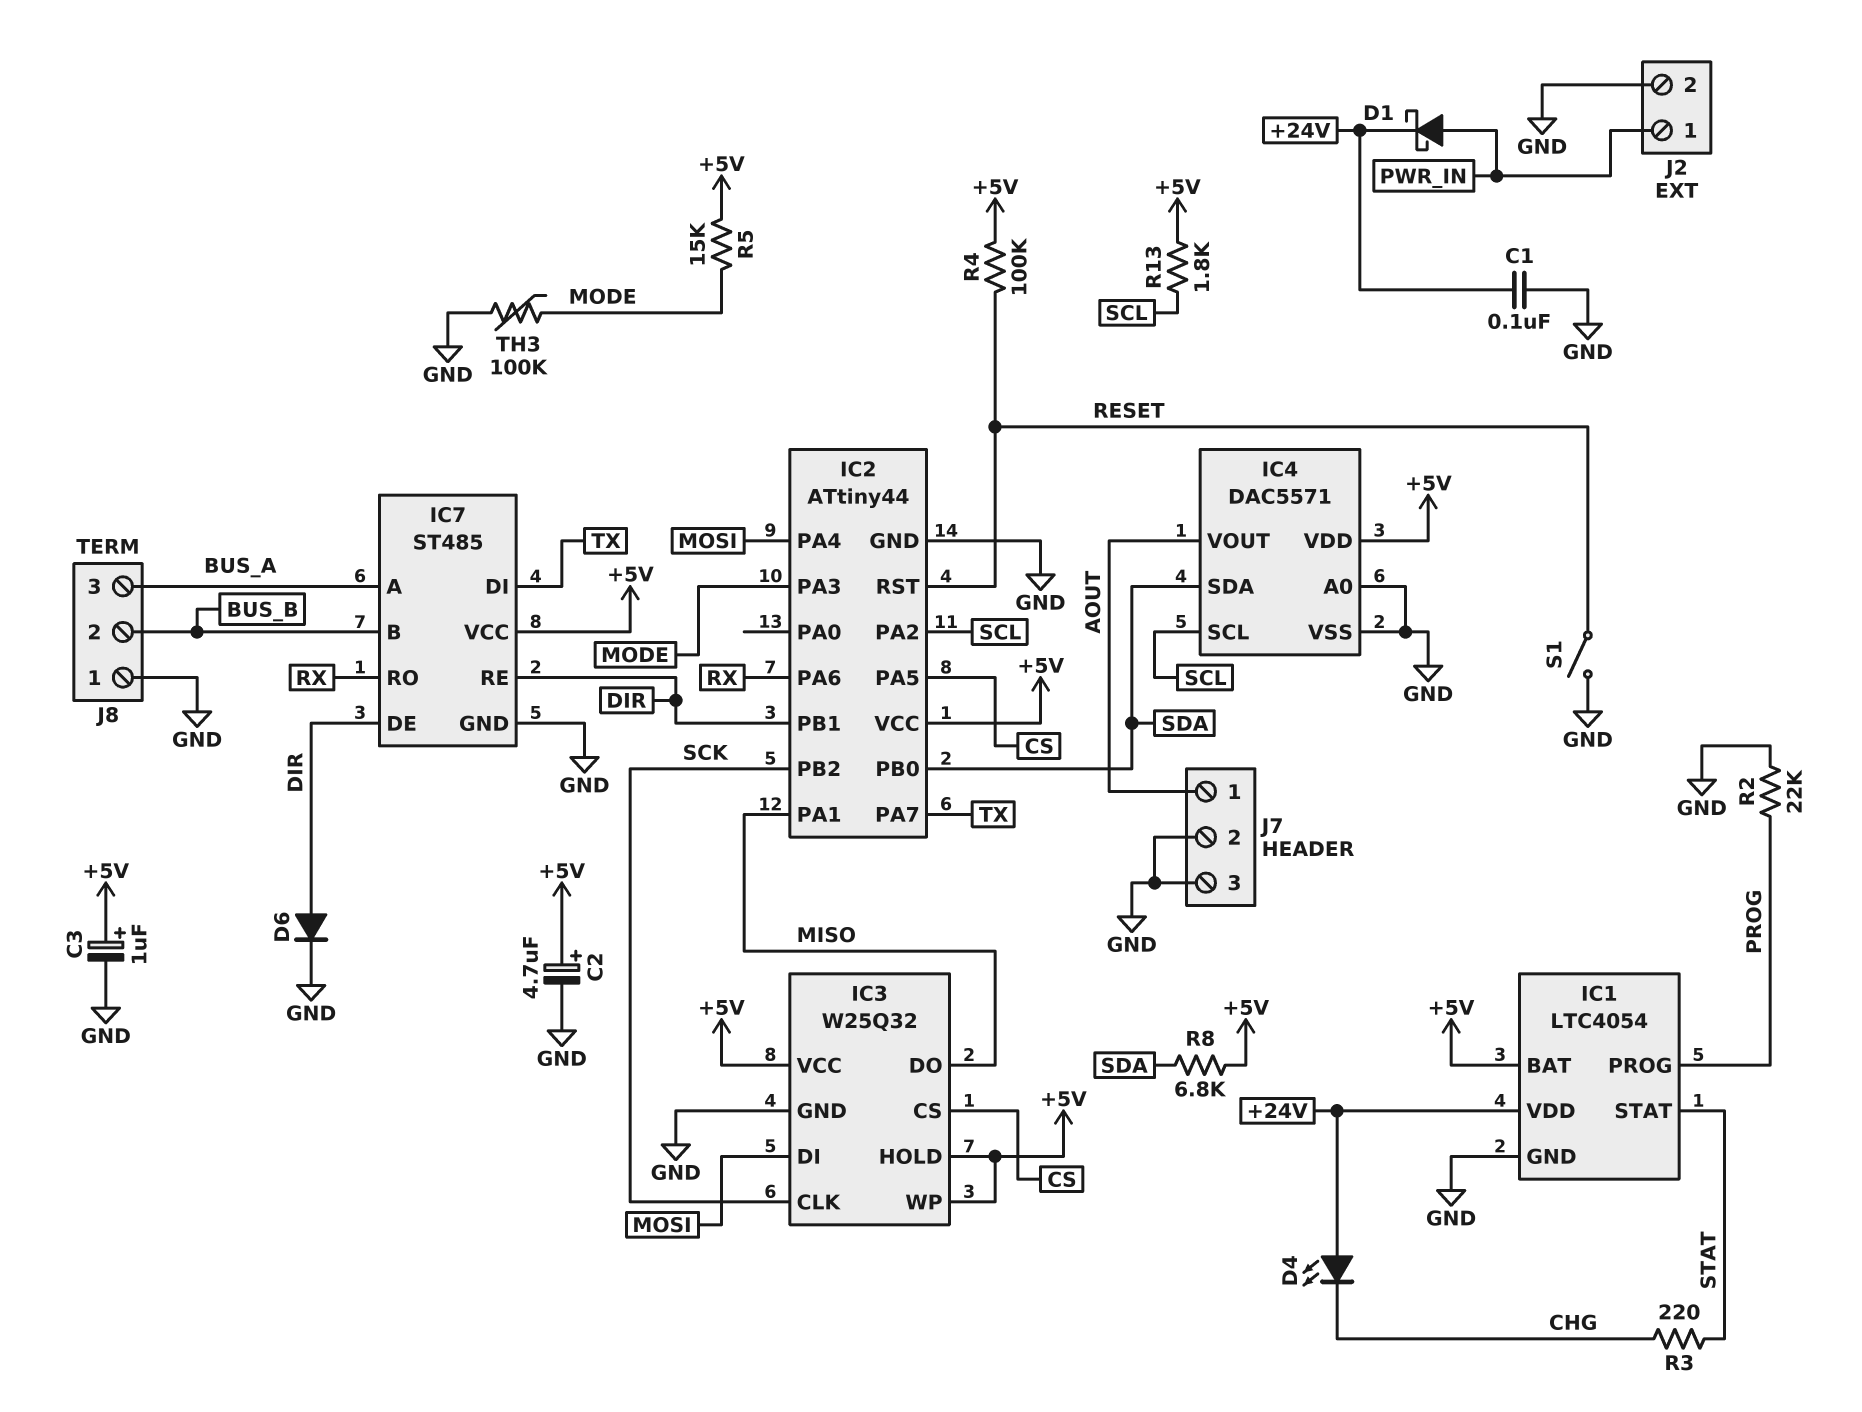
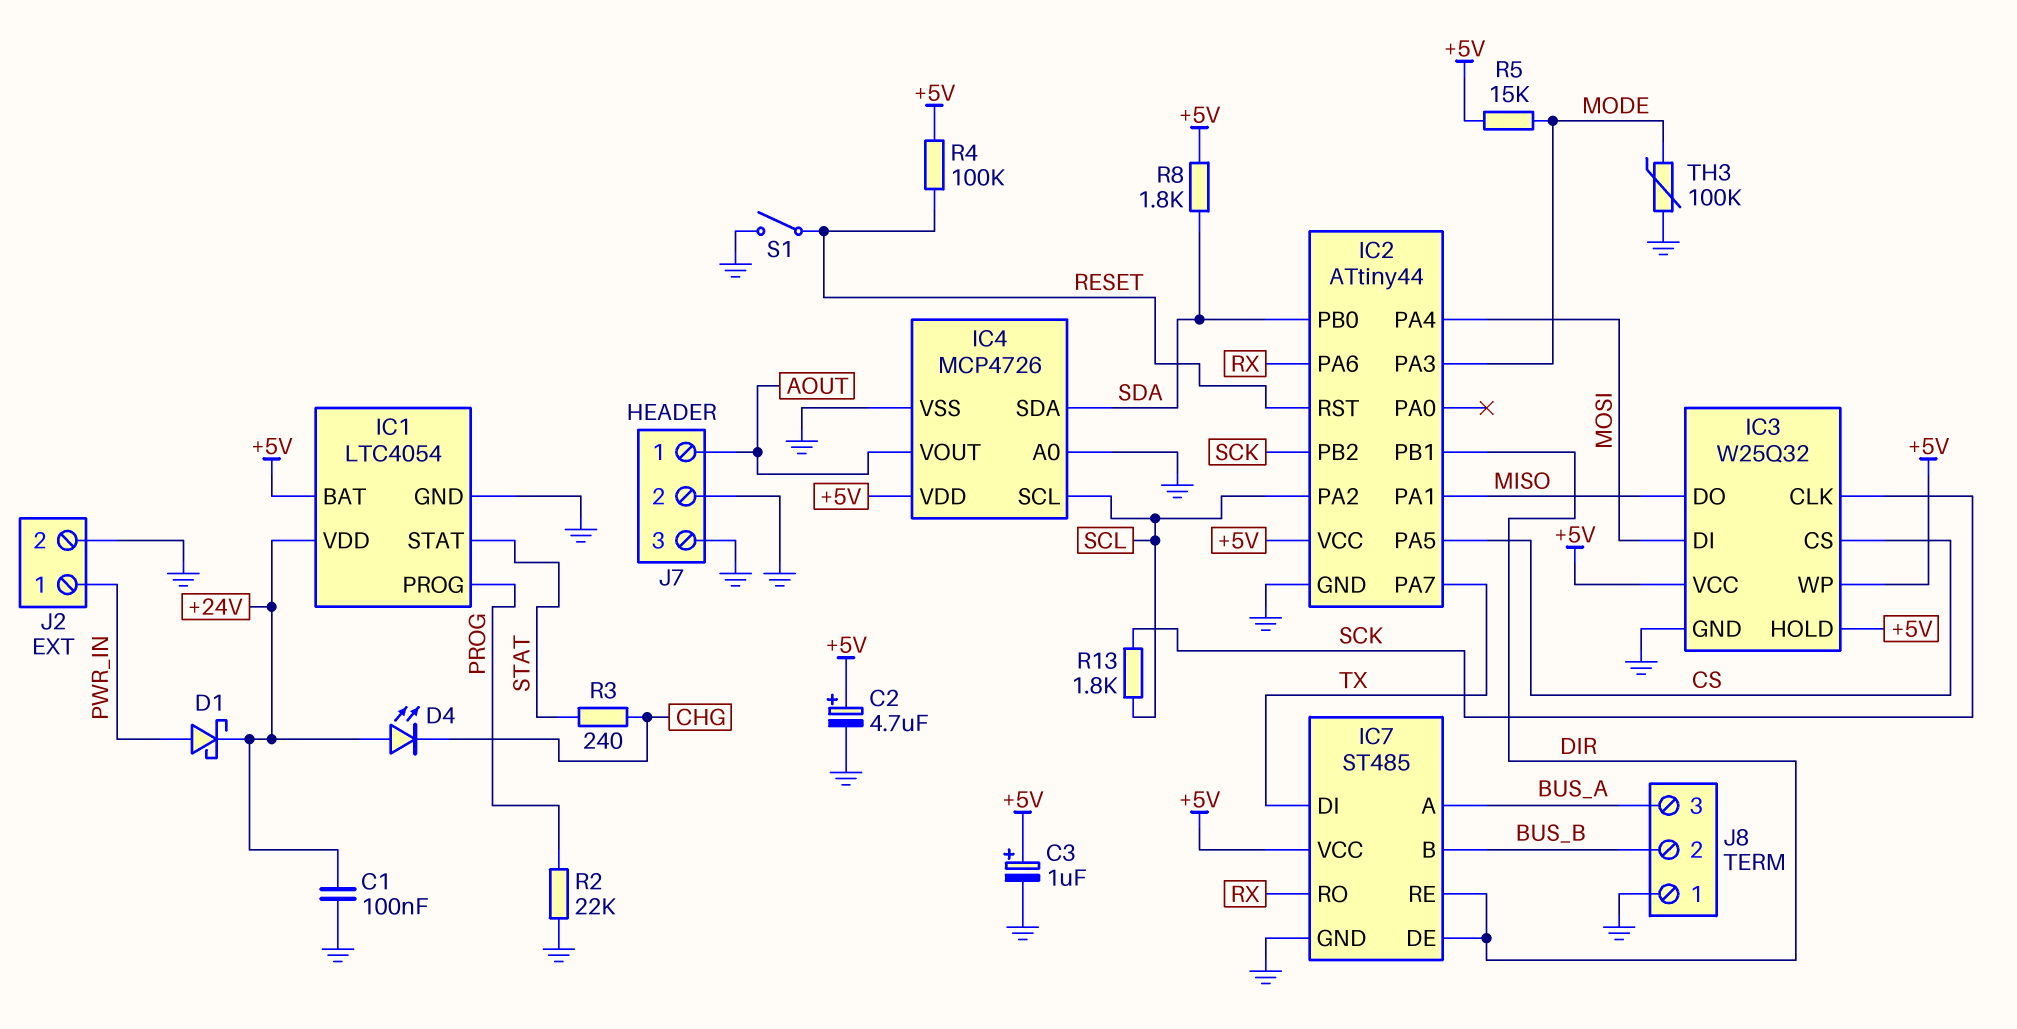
D6: diode (A DIR, K GND) -> none
IC4: DAC5571 -> MCP4726
R3: 220 (CHG, STAT) -> 240 (CHG, STAT)
R8: 6.8k (+5V, SDA) -> 1.8k (+5V, SDA)
R13: 1.8k (+5V, SCL) -> 1.8k (SCK, SCL)

